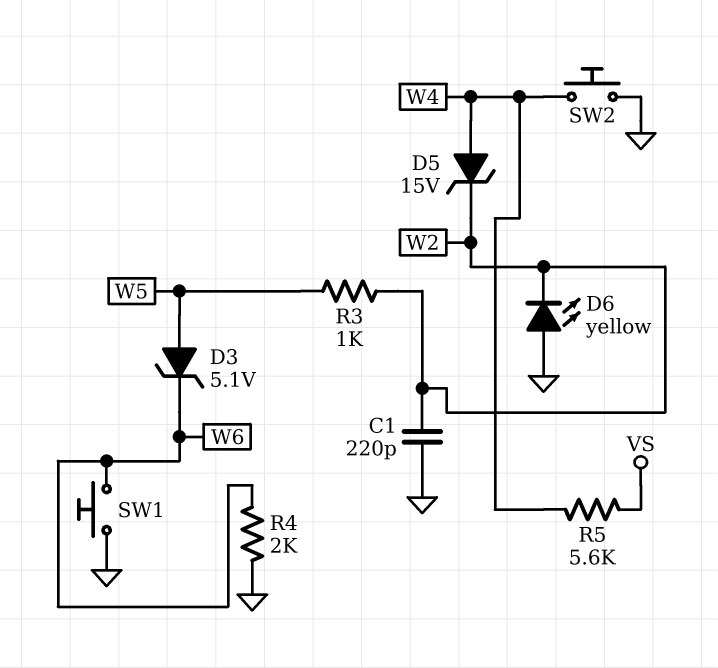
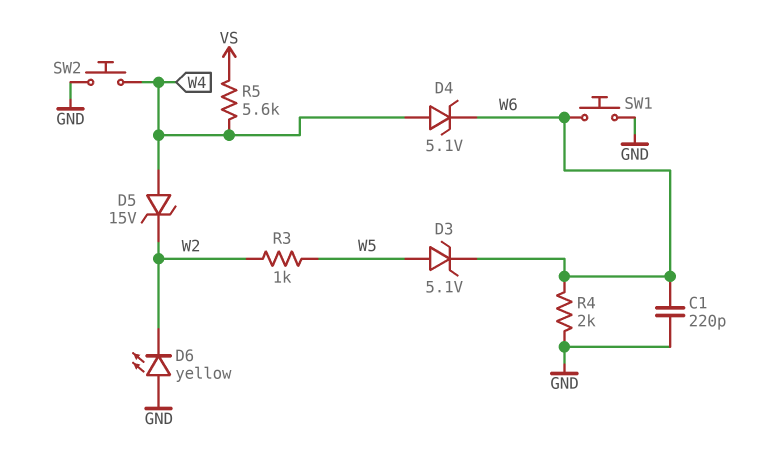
C1: 220pF (GND, W2) -> 220pF (GND, W6)
D4: none -> zener 5.1V (A W4, K W6)

